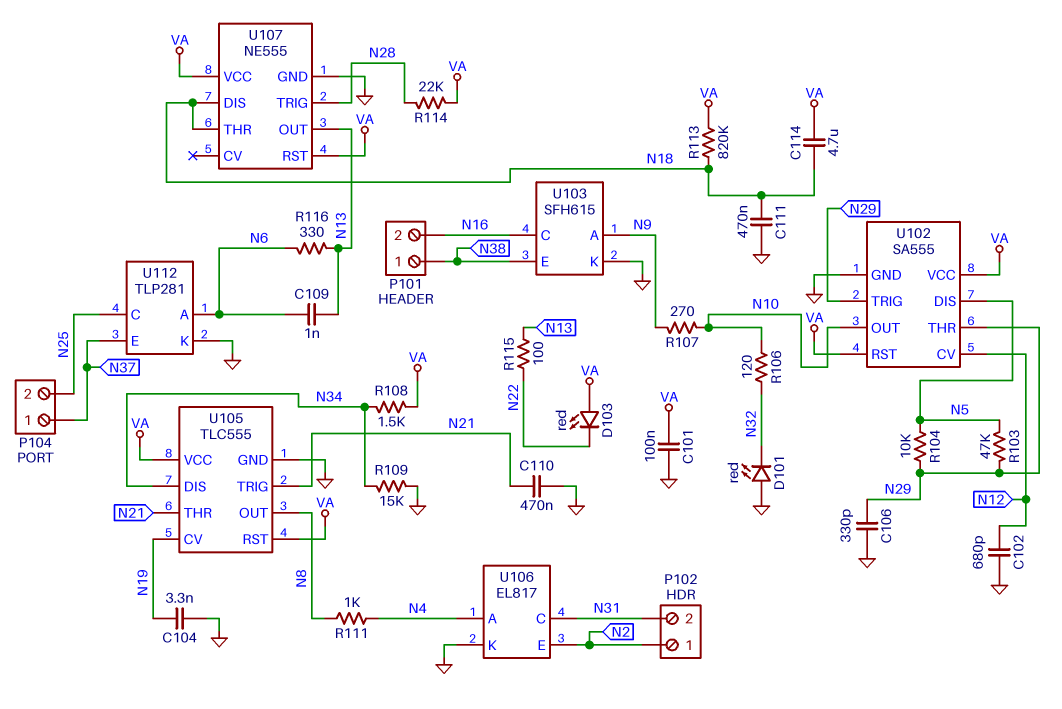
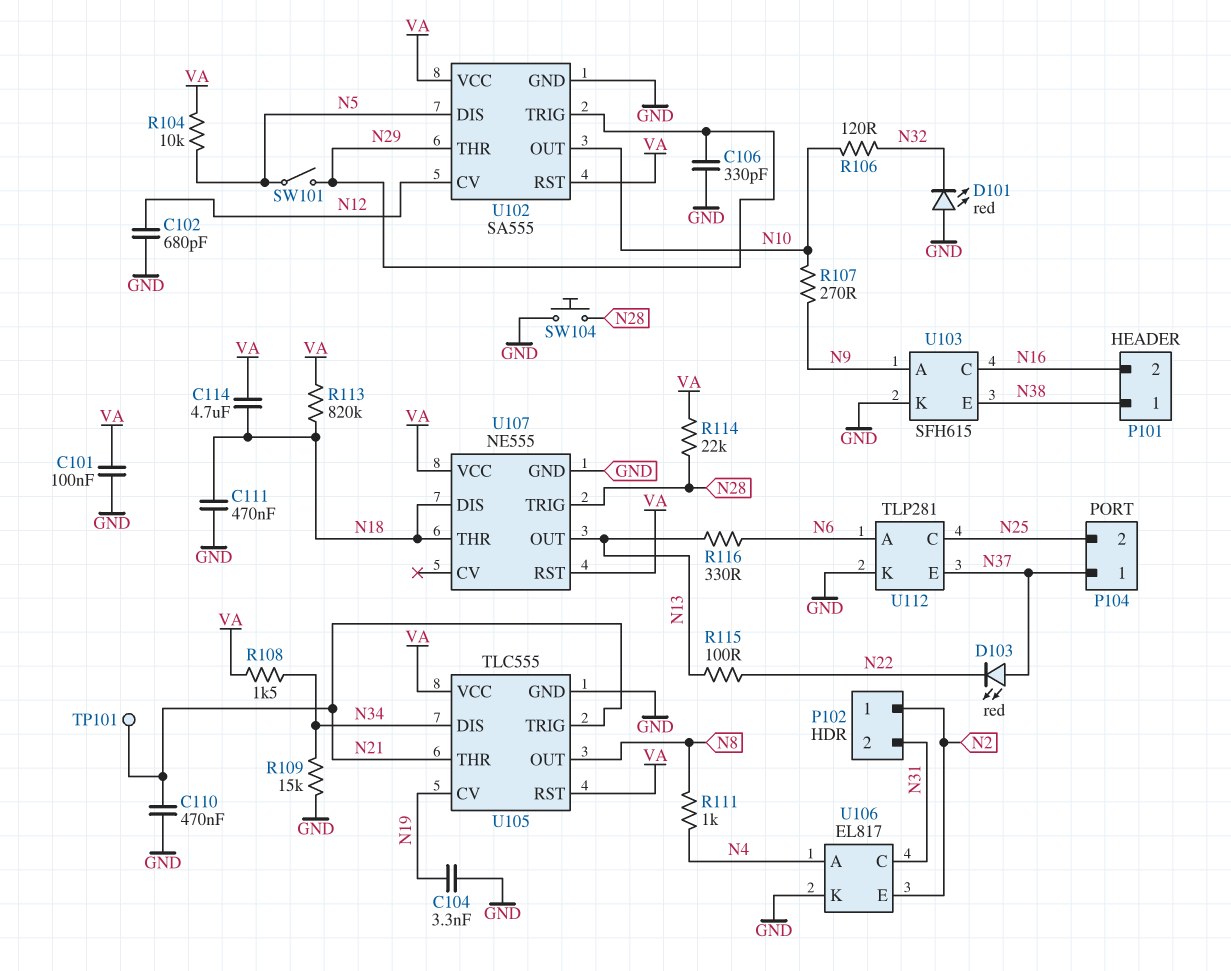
C109: 1nF (N6, N13) -> none
D103: LED red (A VA, K N22) -> LED red (A N37, K N22)
R103: 47k (N5, N29) -> none
R104: 10k (N5, N29) -> 10k (N5, VA)
SW101: none -> switch (N5, N29)
SW104: none -> button (GND, N28)
TP101: none -> test point (N21)

